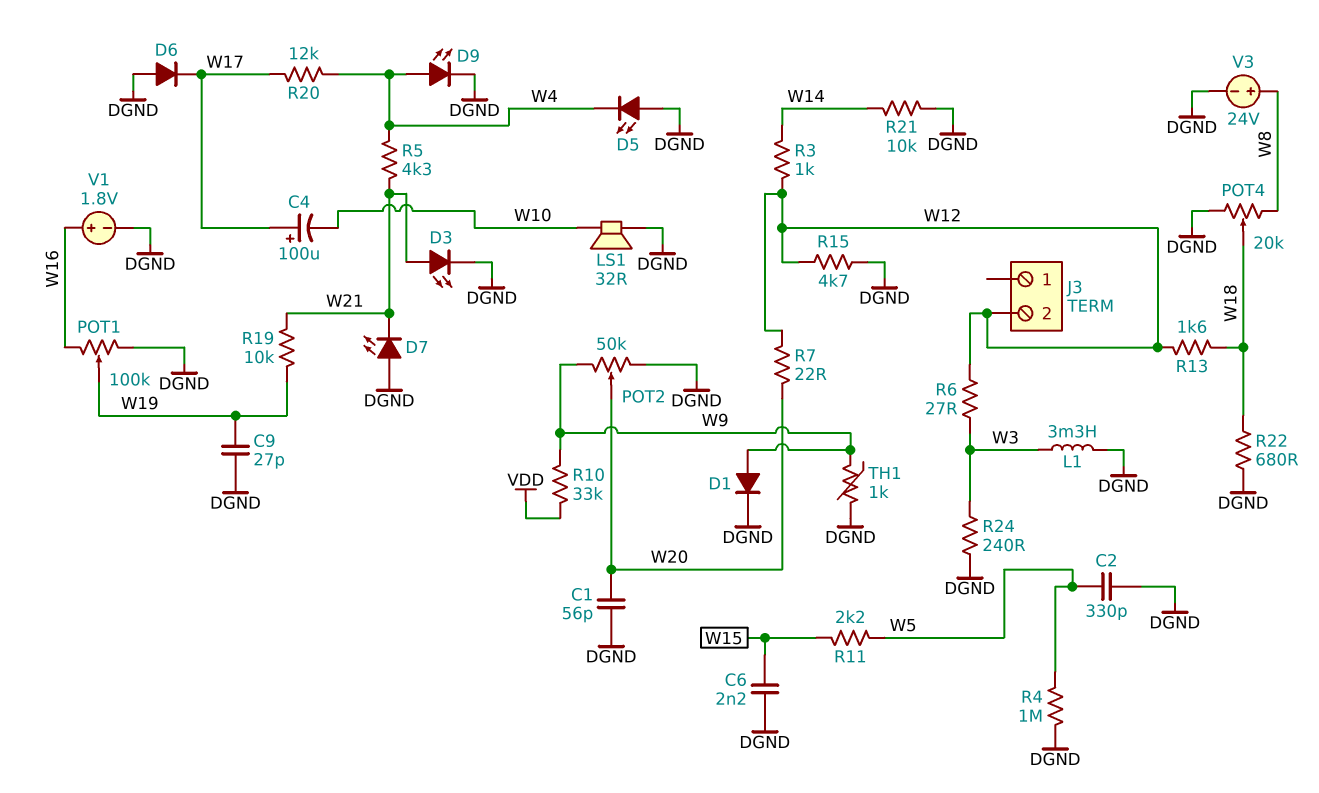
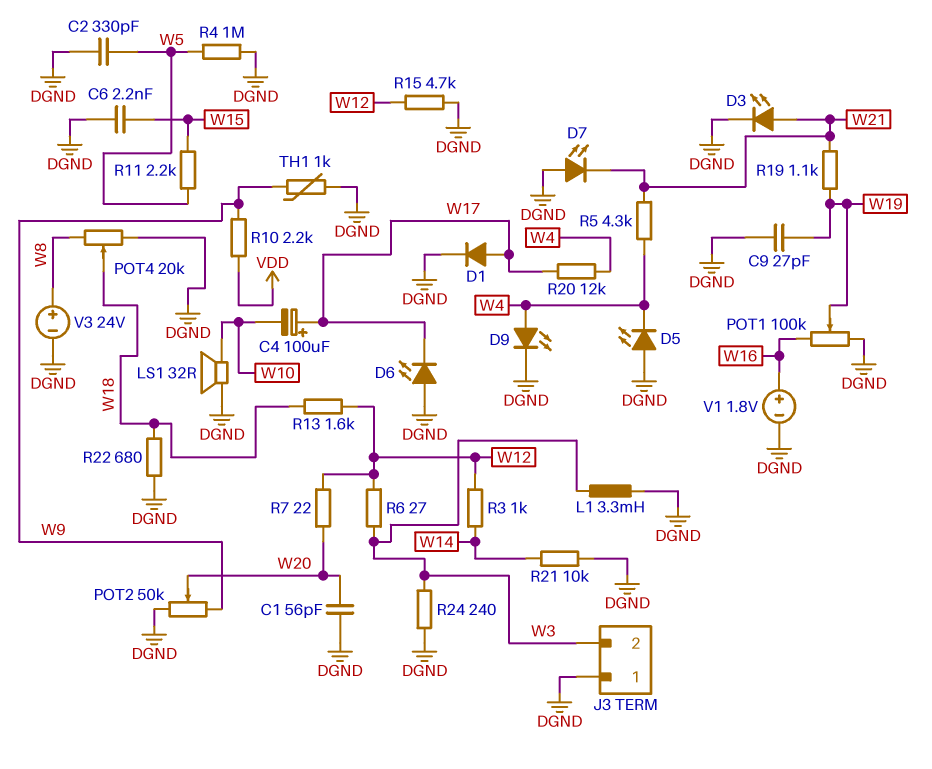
D1: diode (A W9, K DGND) -> diode (A W17, K DGND)
D6: diode (A DGND, K W17) -> LED (A DGND, K W17)
J3 pin 1: none -> DGND
J3 pin 2: W12 -> W3
R10: 33k (VDD, W9) -> 2.2k (VDD, W9)
R19: 10k (W19, W21) -> 1.1k (W19, W21)

